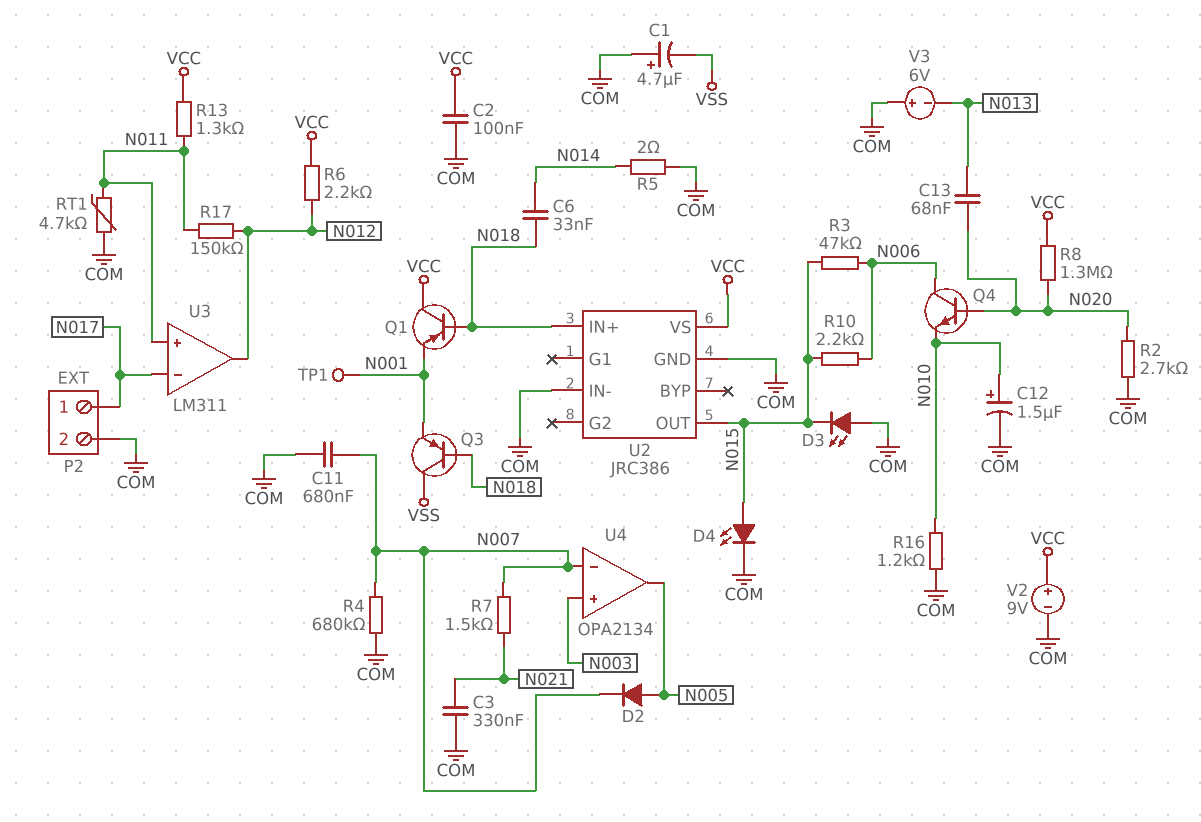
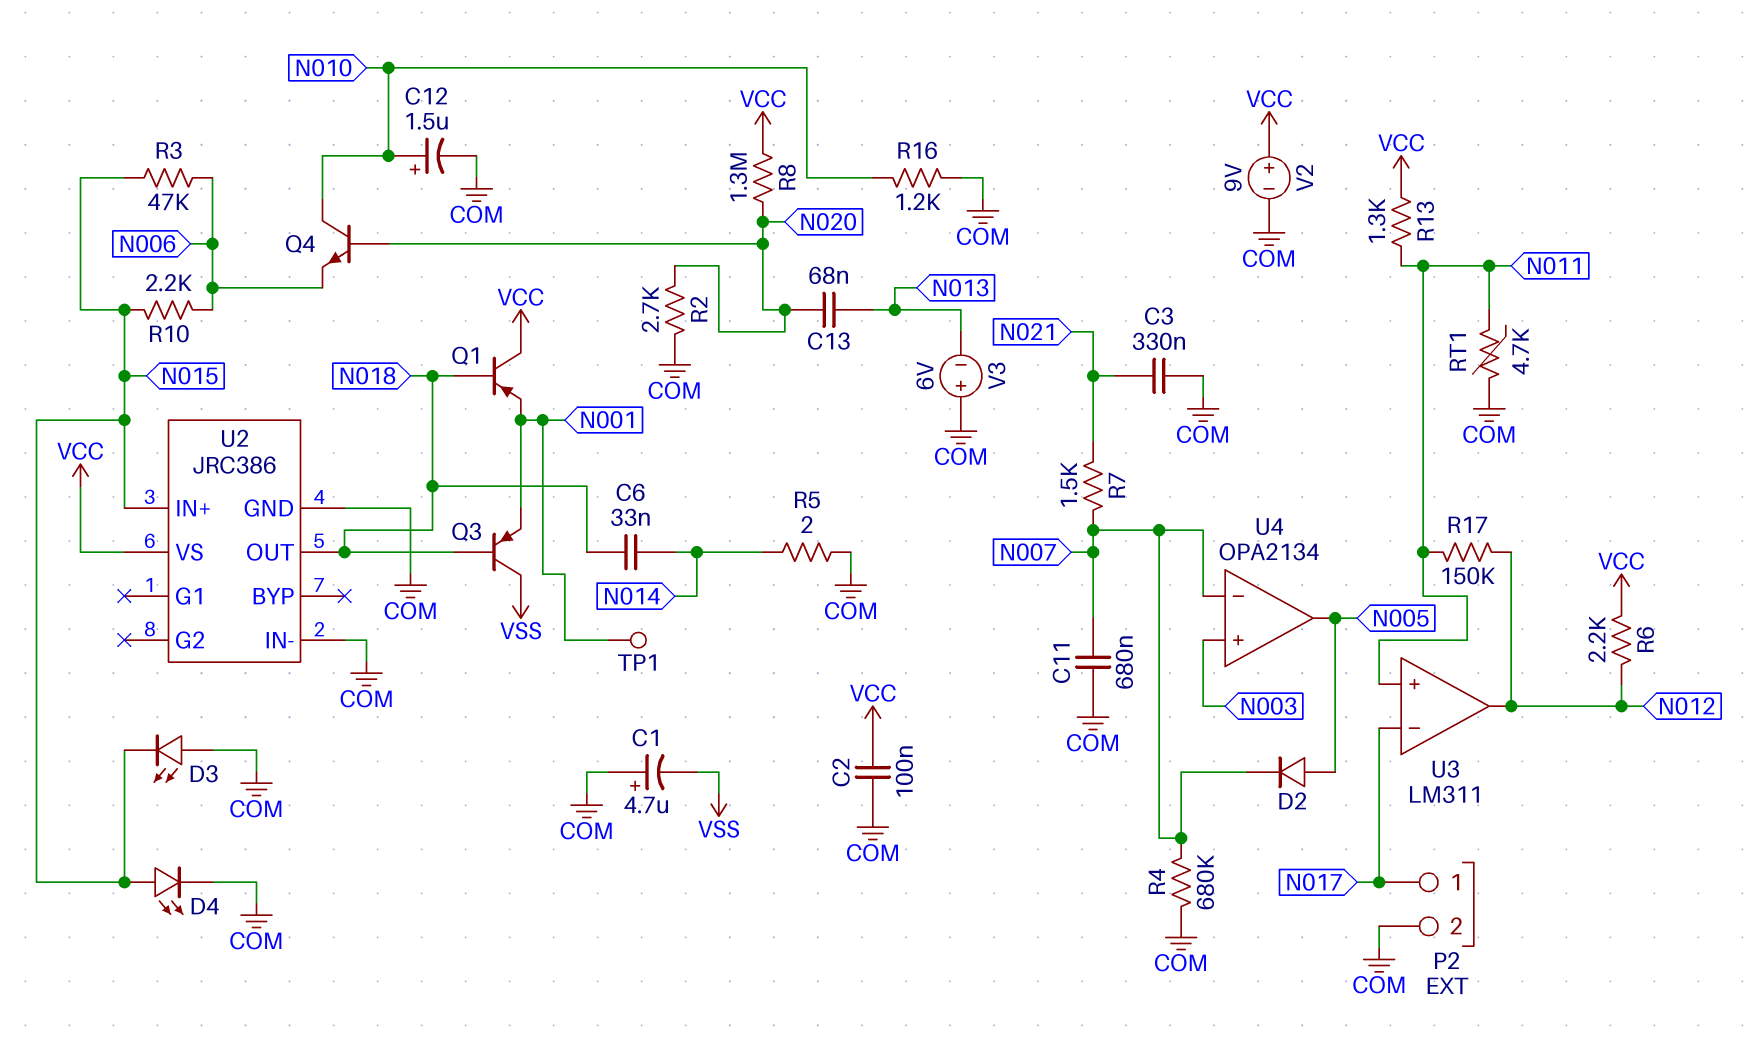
Q4: NPN (B N020, C N006, E N010) -> NPN (B N020, C N010, E N006)
U2 pin IN+: N018 -> N015
U2 pin OUT: N015 -> N018

